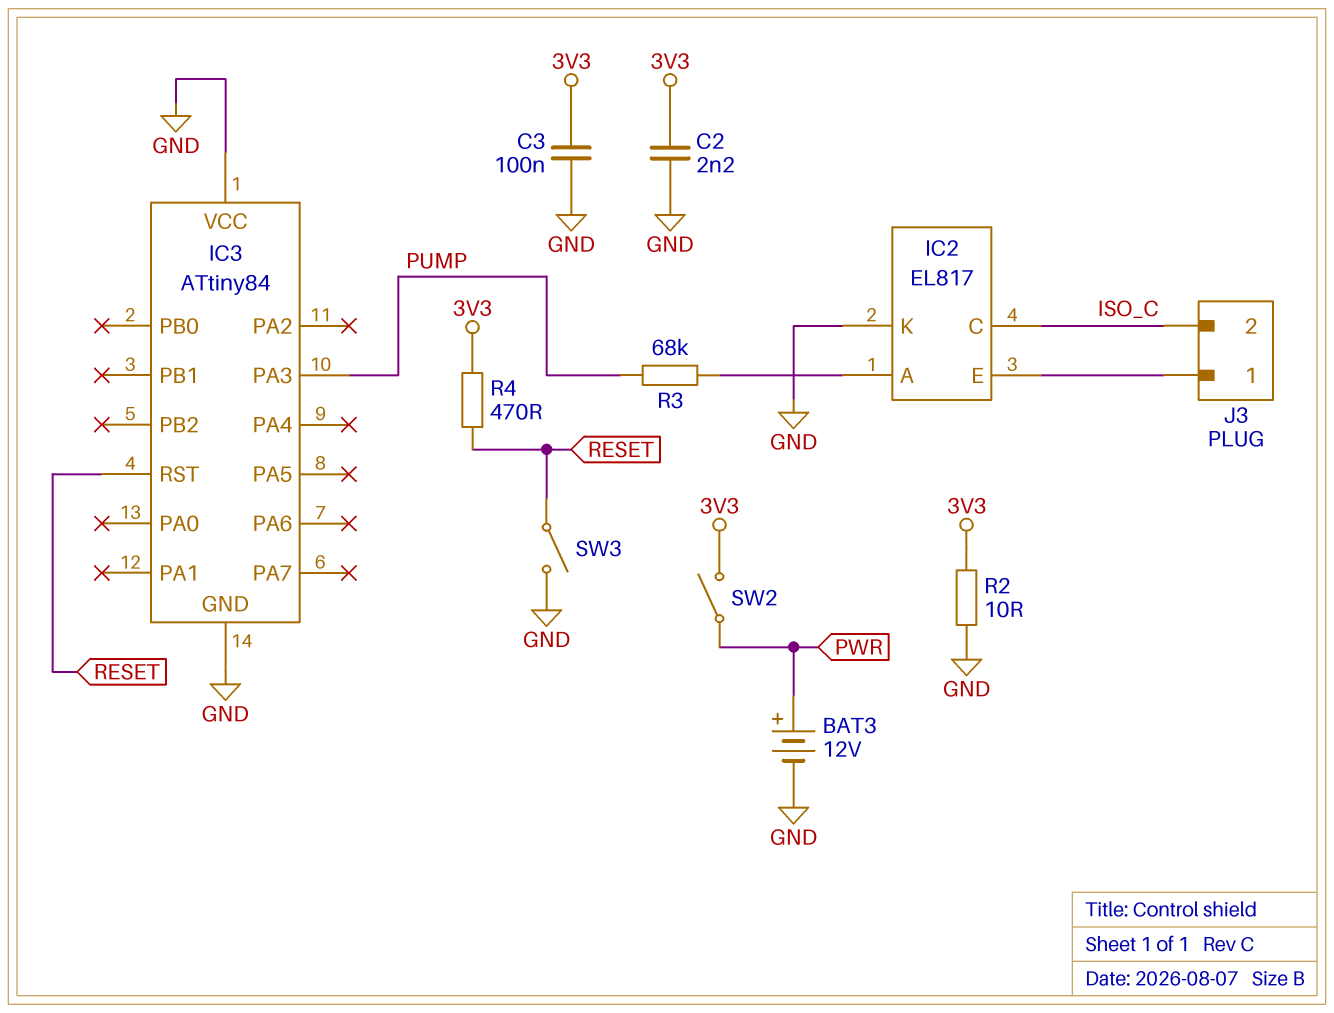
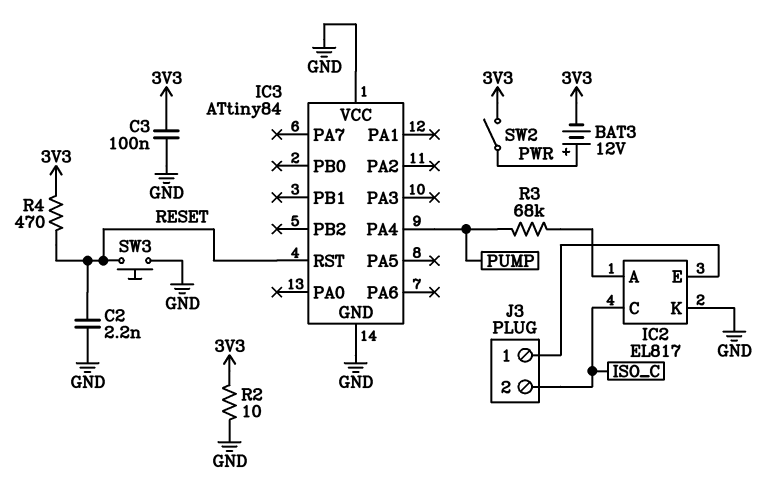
BAT3: 12V (plus PWR, minus GND) -> 12V (plus PWR, minus 3V3)
C2: 2.2nF (3V3, GND) -> 2.2nF (GND, RESET)
IC3 pin PA3: PUMP -> none
IC3 pin PA4: none -> PUMP
SW3: switch (GND, RESET) -> button (GND, RESET)

